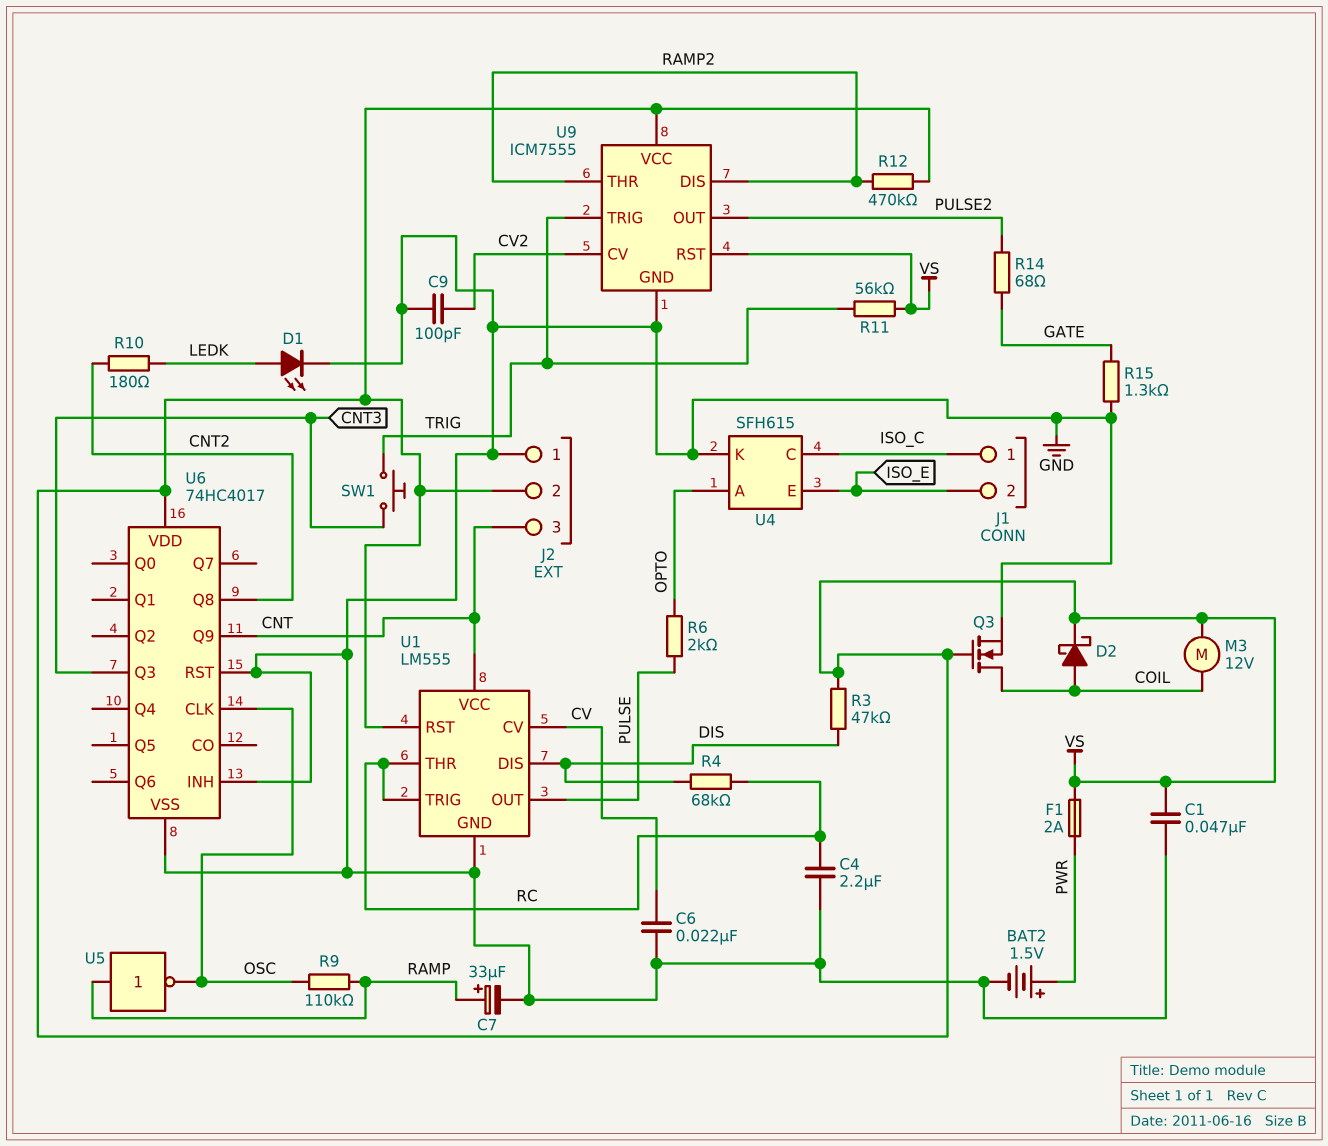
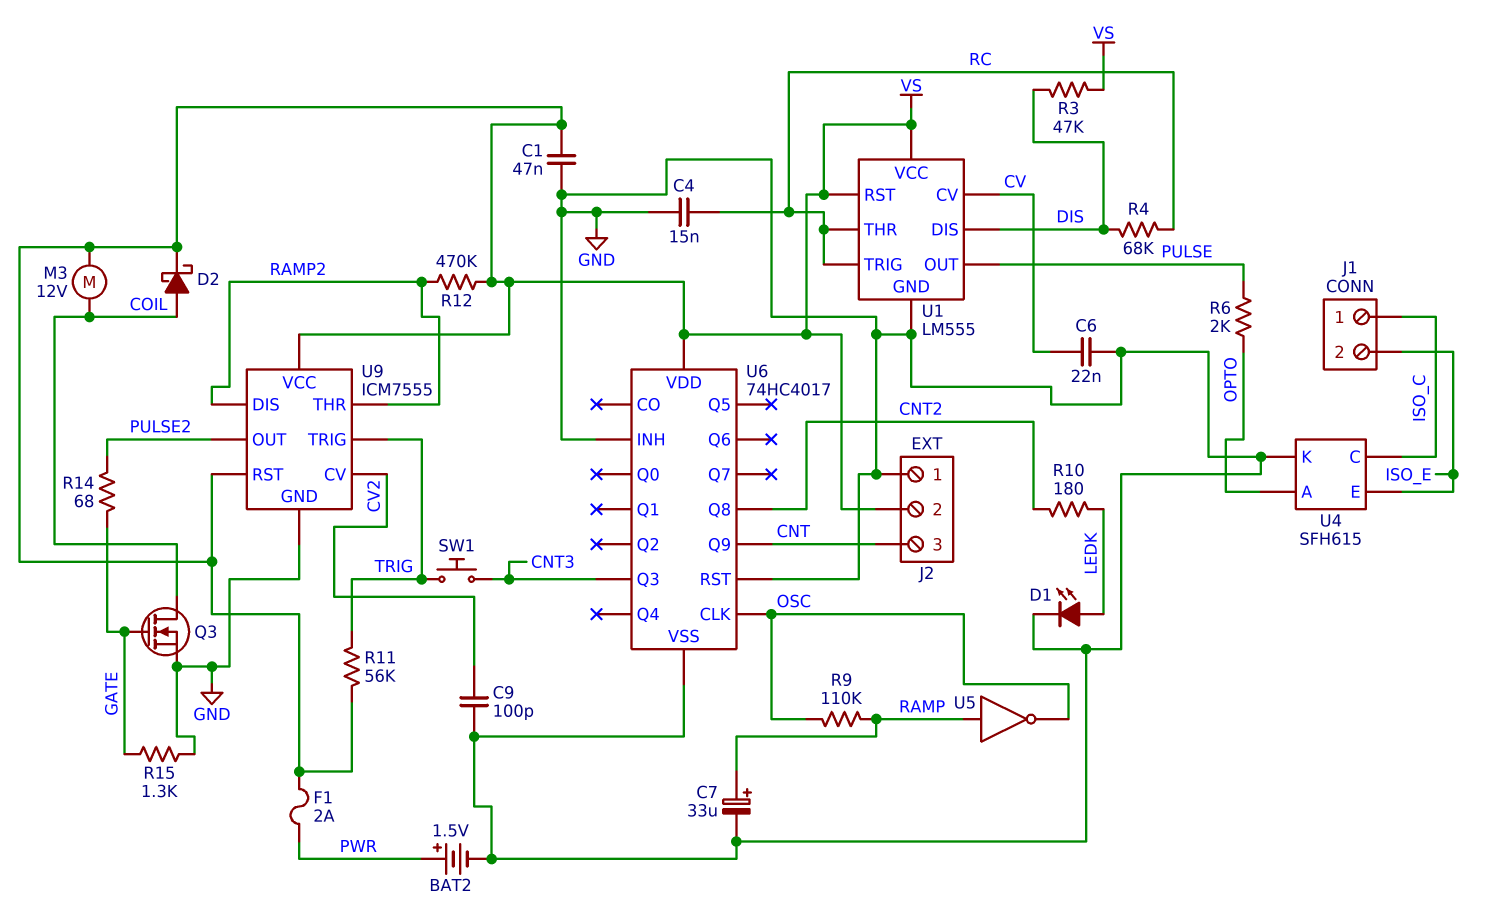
C4: 2.2uF (GND, RC) -> 15nF (GND, RC)
Q3: NMOS (G VS, D COIL, S GND) -> NMOS (G GATE, D COIL, S GND)
U1 pin VCC: CNT -> VS

